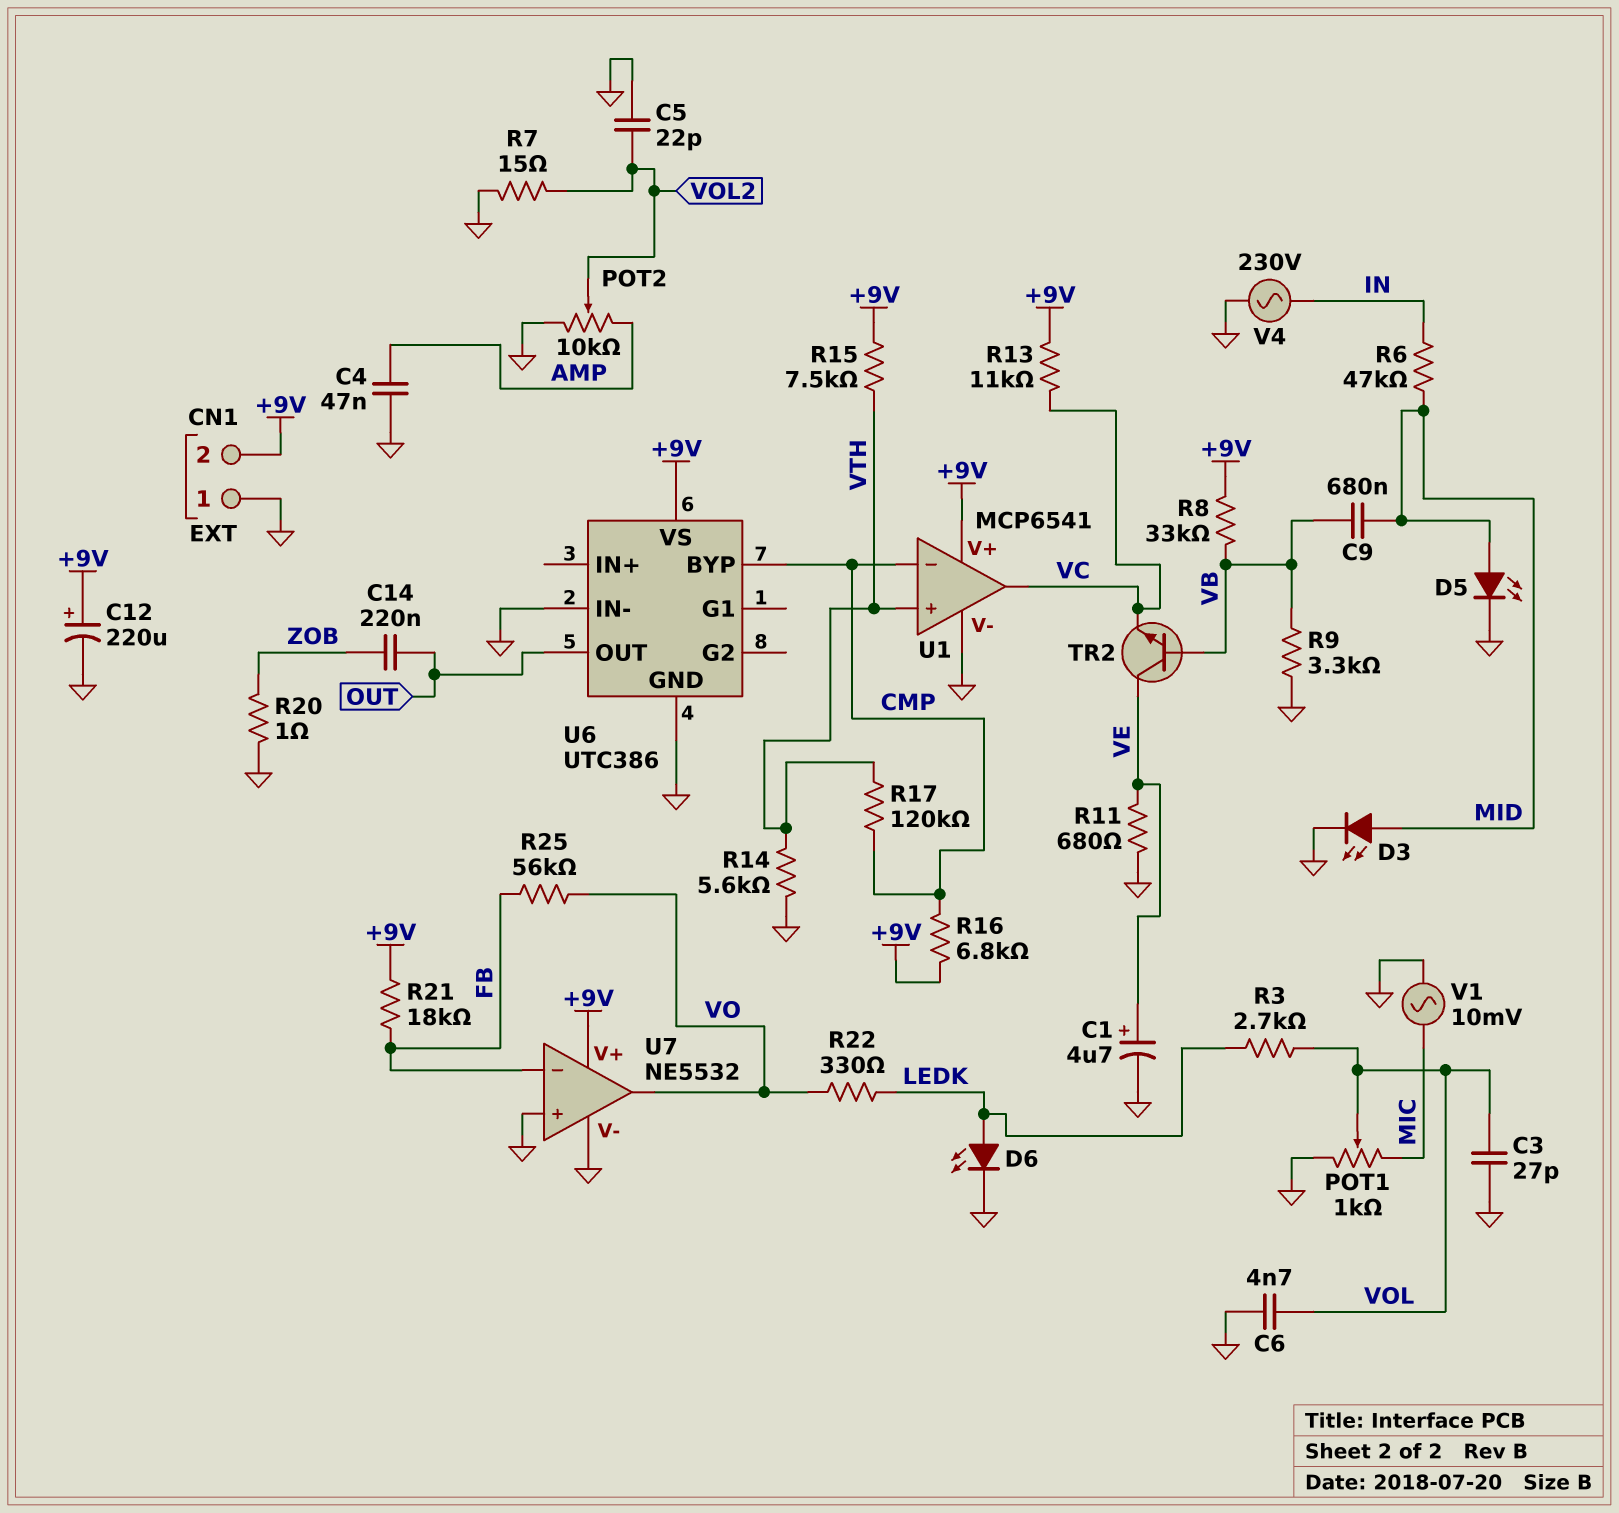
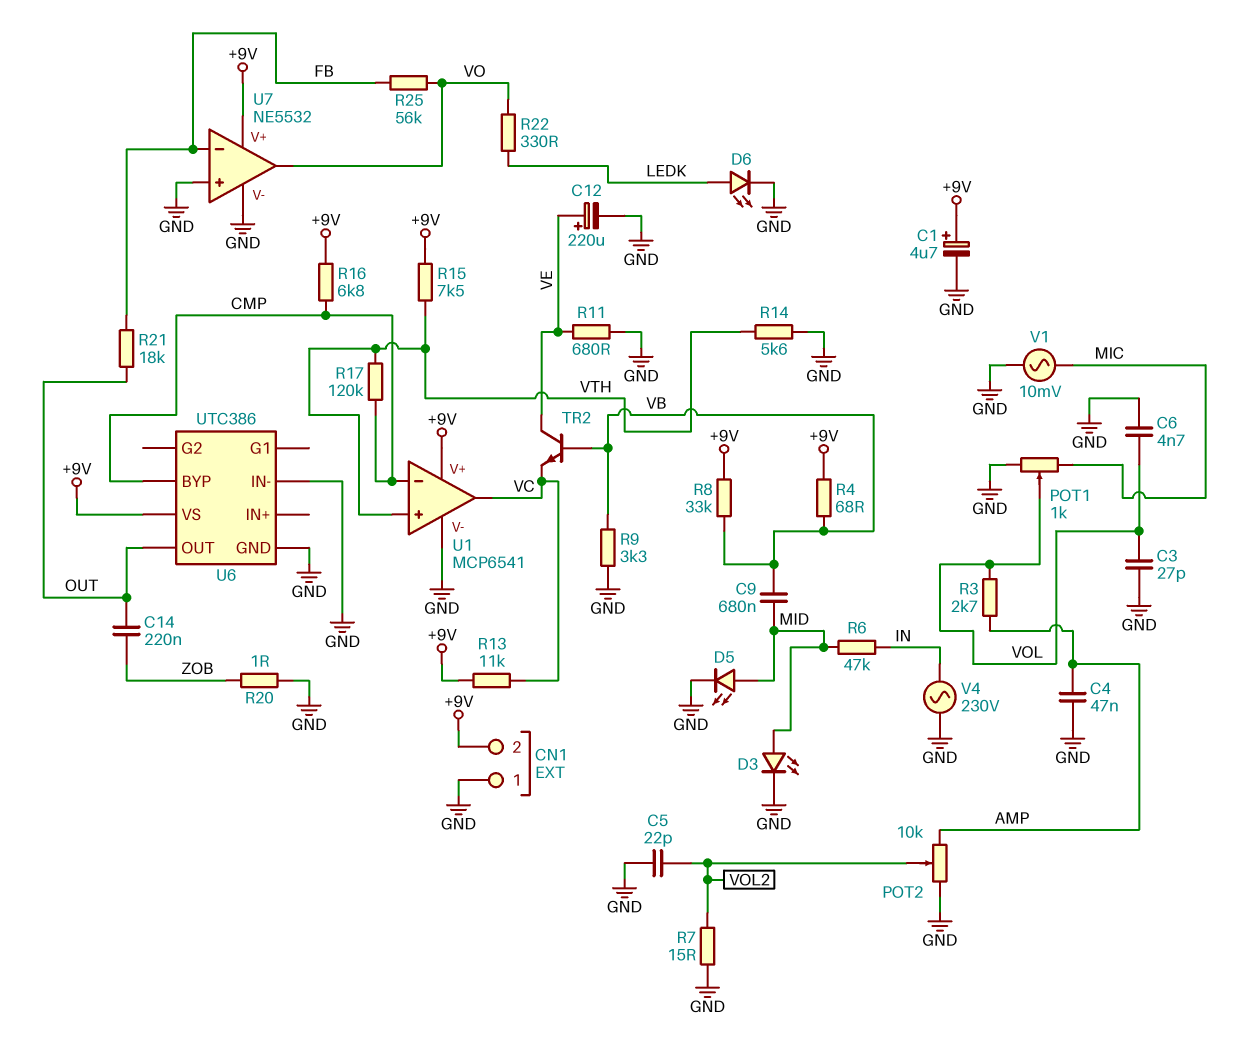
C1: 4.7uF (plus VE, minus GND) -> 4.7uF (plus +9V, minus GND)
C12: 220uF (plus +9V, minus GND) -> 220uF (plus VE, minus GND)
R3: 2.7k (LEDK, VOL) -> 2.7k (AMP, VOL)
R4: none -> 68 (+9V, VB)
R21: 18k (+9V, FB) -> 18k (FB, OUT)

